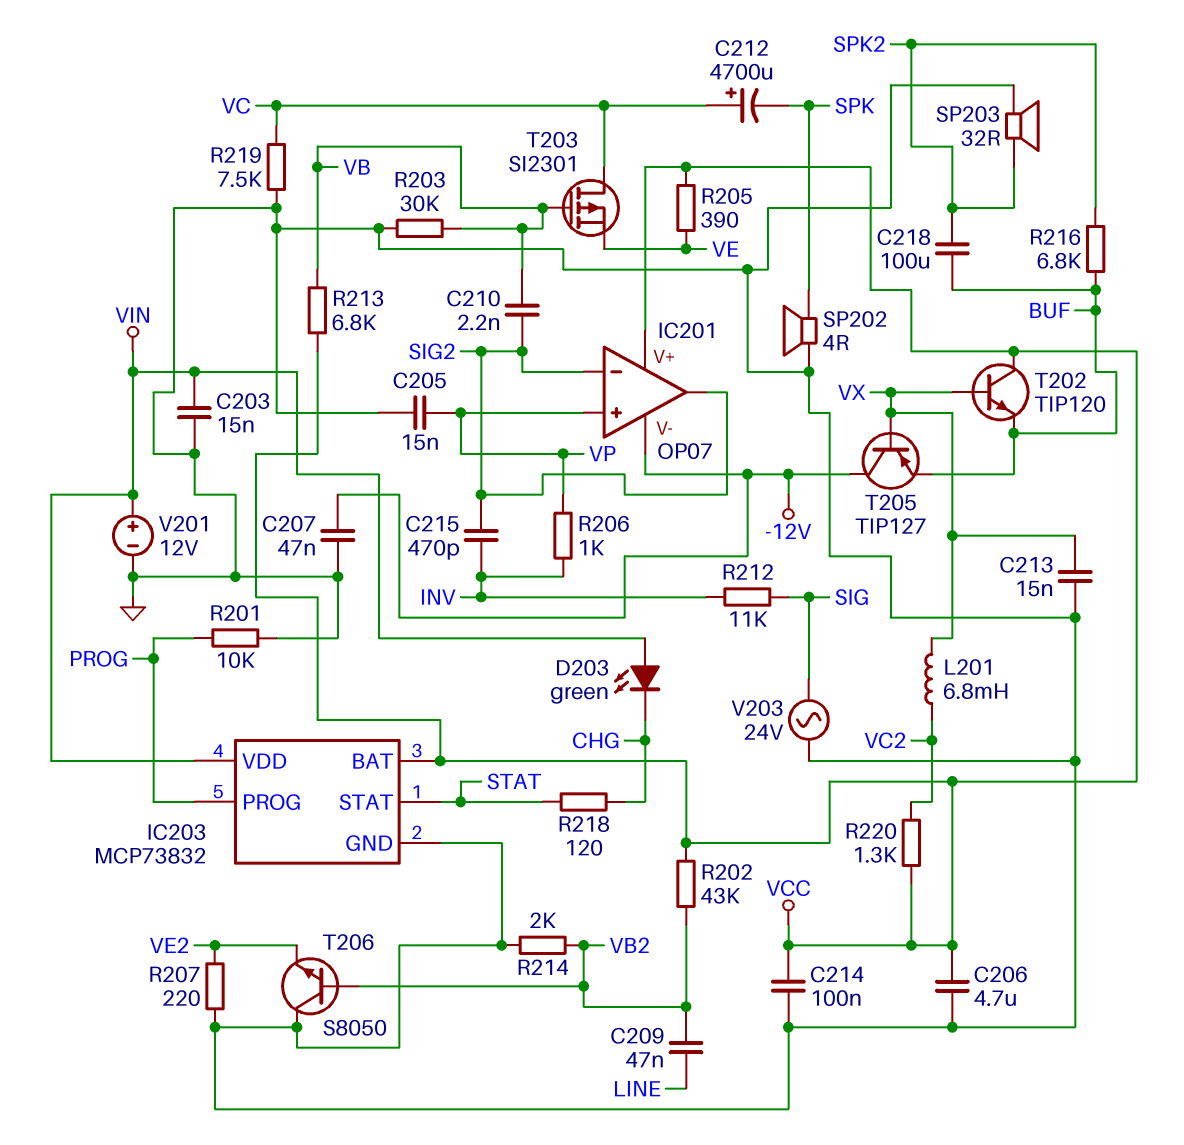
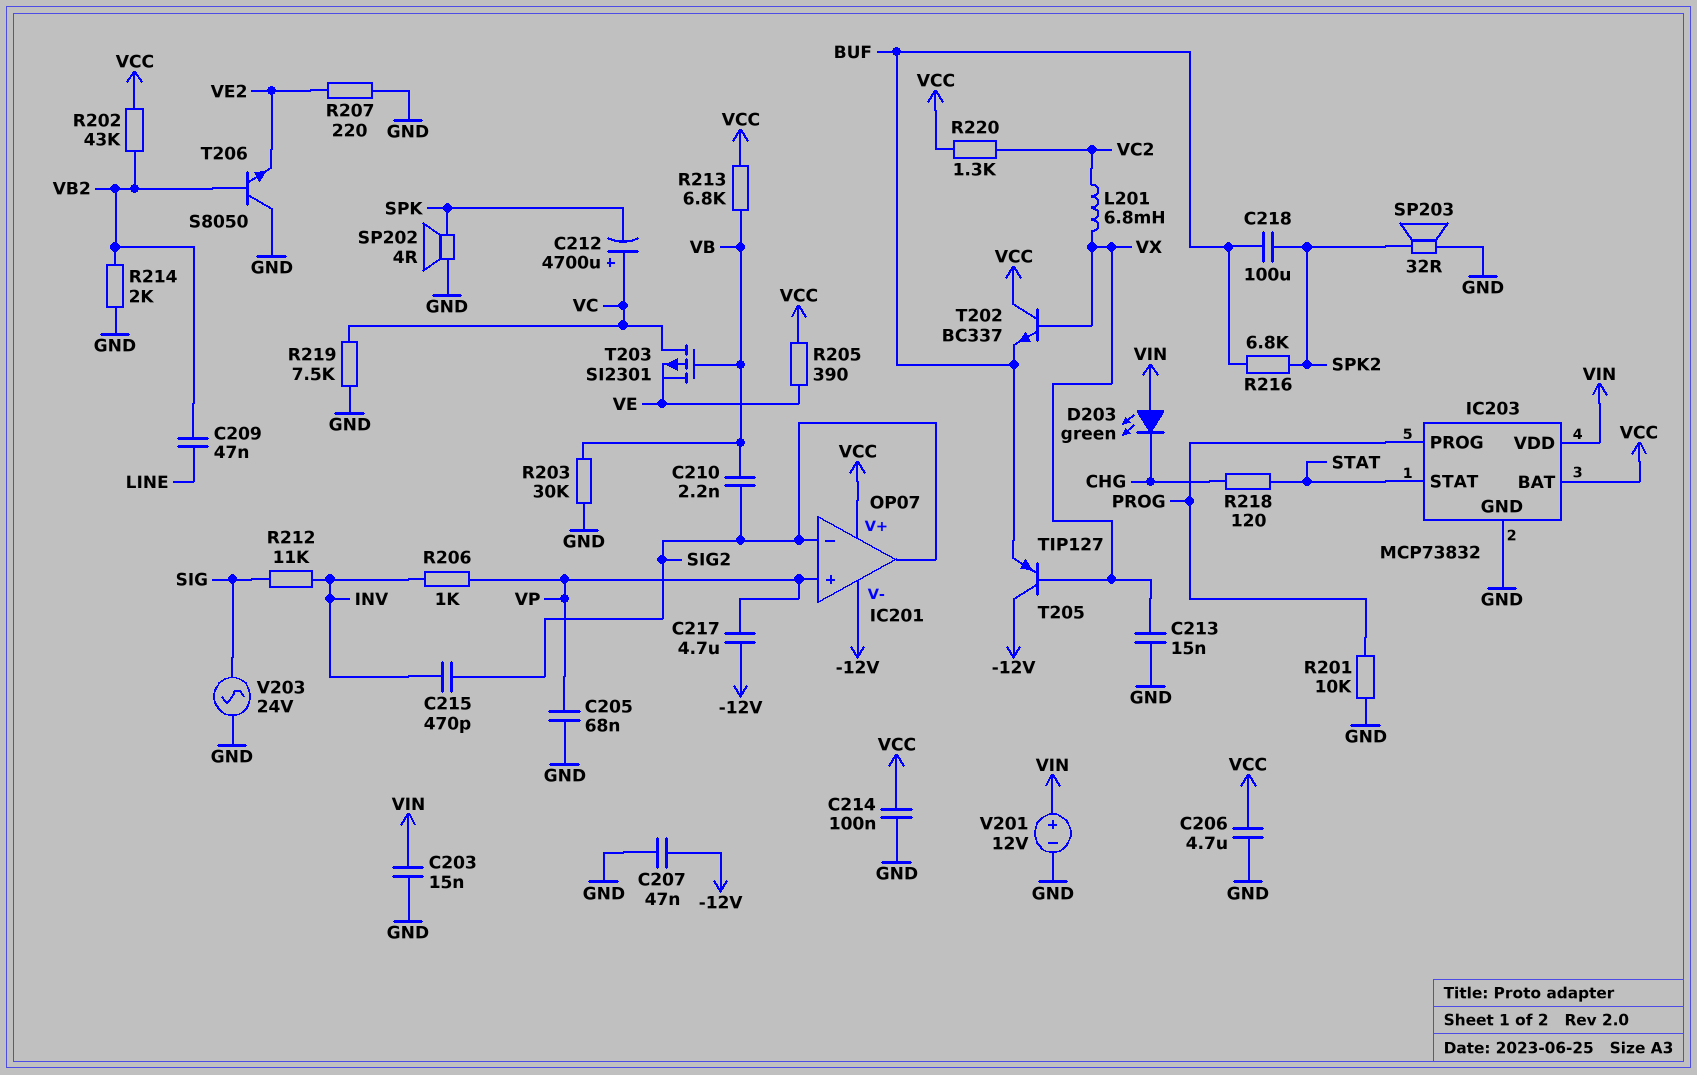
C205: 15nF (GND, VP) -> 68nF (GND, VP)
C217: none -> 4.7uF (-12V, VP)
T202: NPN TIP120 (B VX, C VCC, E BUF) -> NPN BC337 (B VX, C VCC, E BUF)

